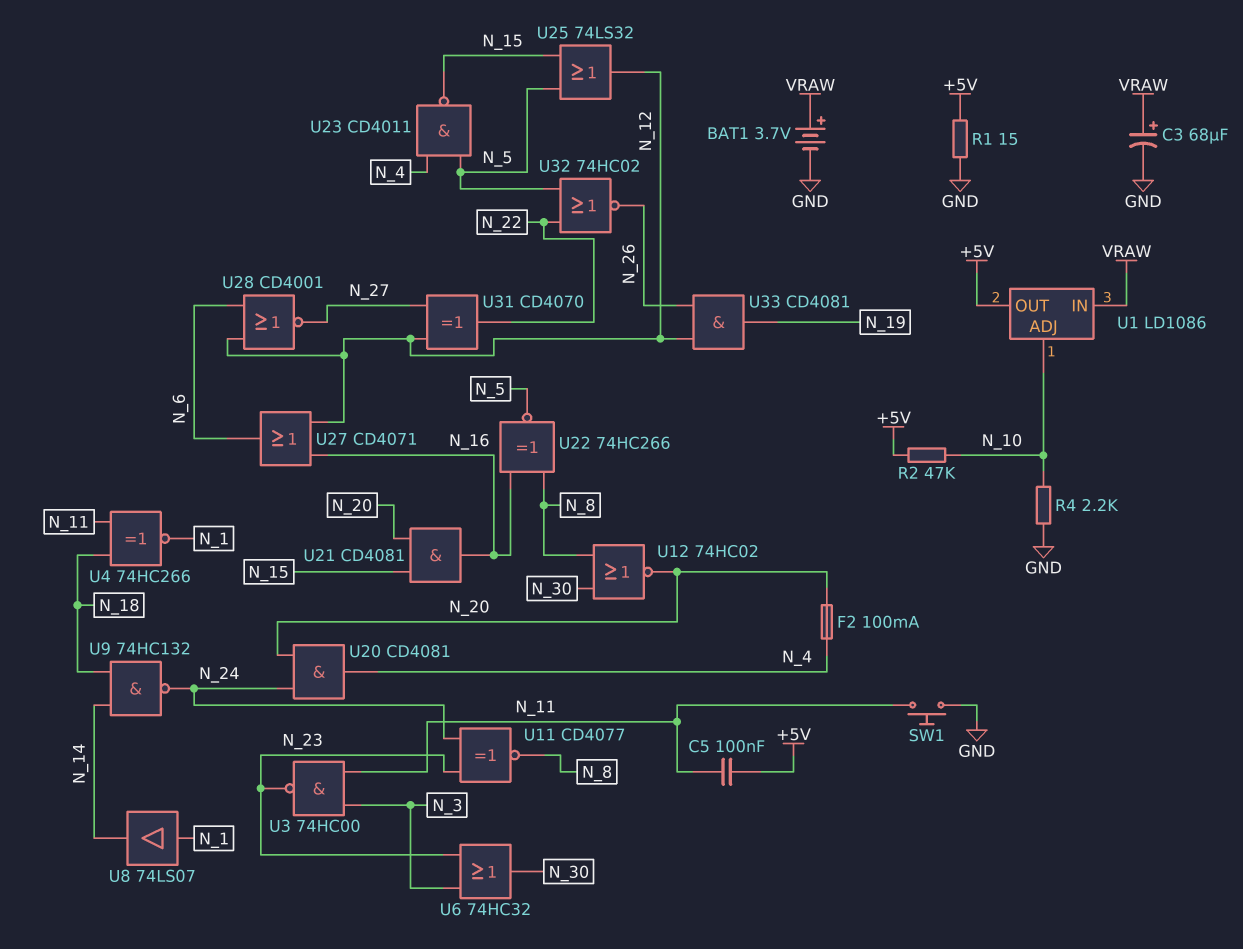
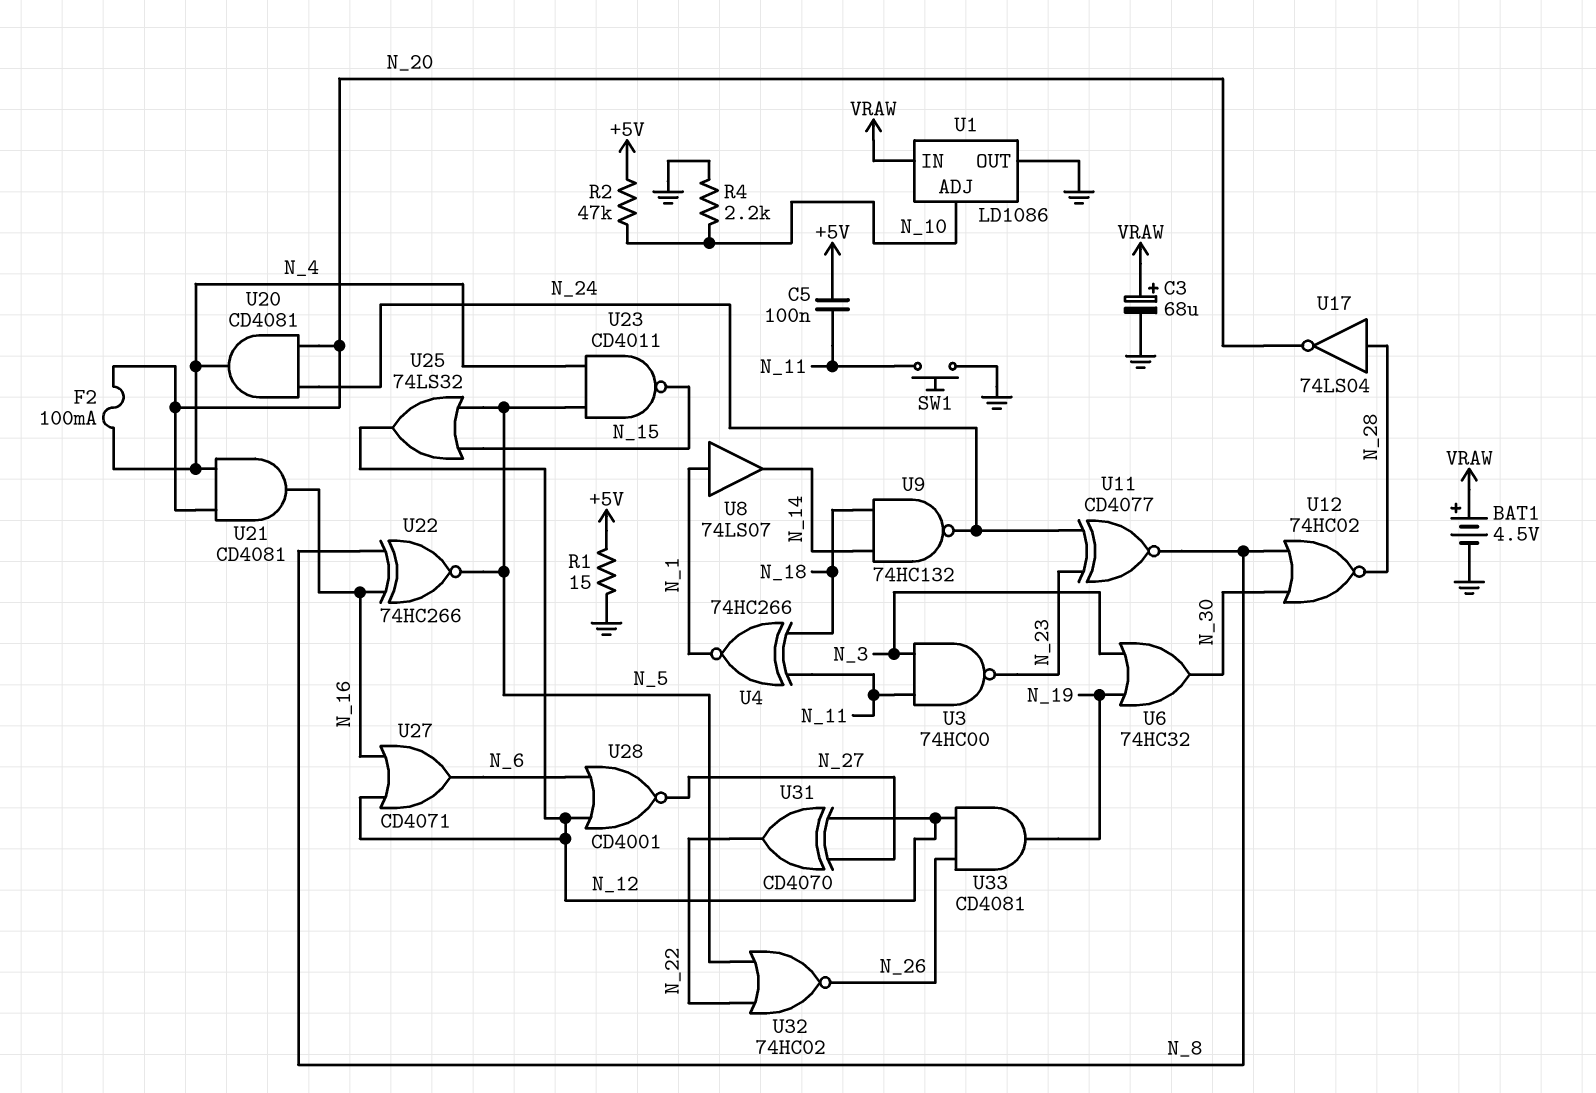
BAT1: 3.7V (plus VRAW, minus GND) -> 4.5V (plus VRAW, minus GND)
U1 pin OUT: +5V -> GND
U6: OR 74HC32 (in N_3, in N_23, out N_30) -> OR 74HC32 (in N_3, in N_19, out N_30)
U12: NOR 74HC02 (in N_8, in N_30, out N_20) -> NOR 74HC02 (in N_8, in N_30, out N_28)
U17: none -> NOT 74LS04 (in N_28, out N_20)
U21: AND CD4081 (in N_15, in N_20, out N_16) -> AND CD4081 (in N_4, in N_20, out N_16)

